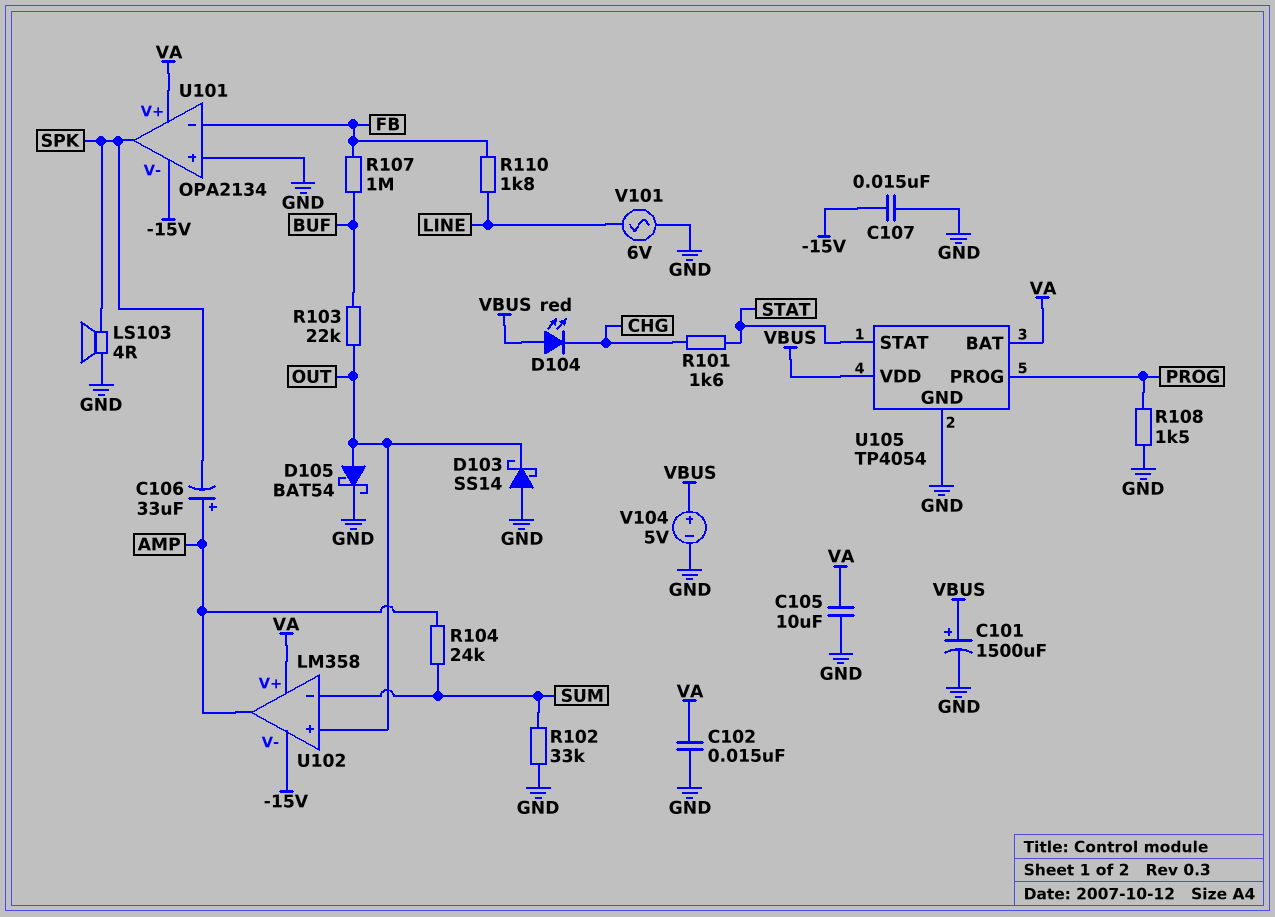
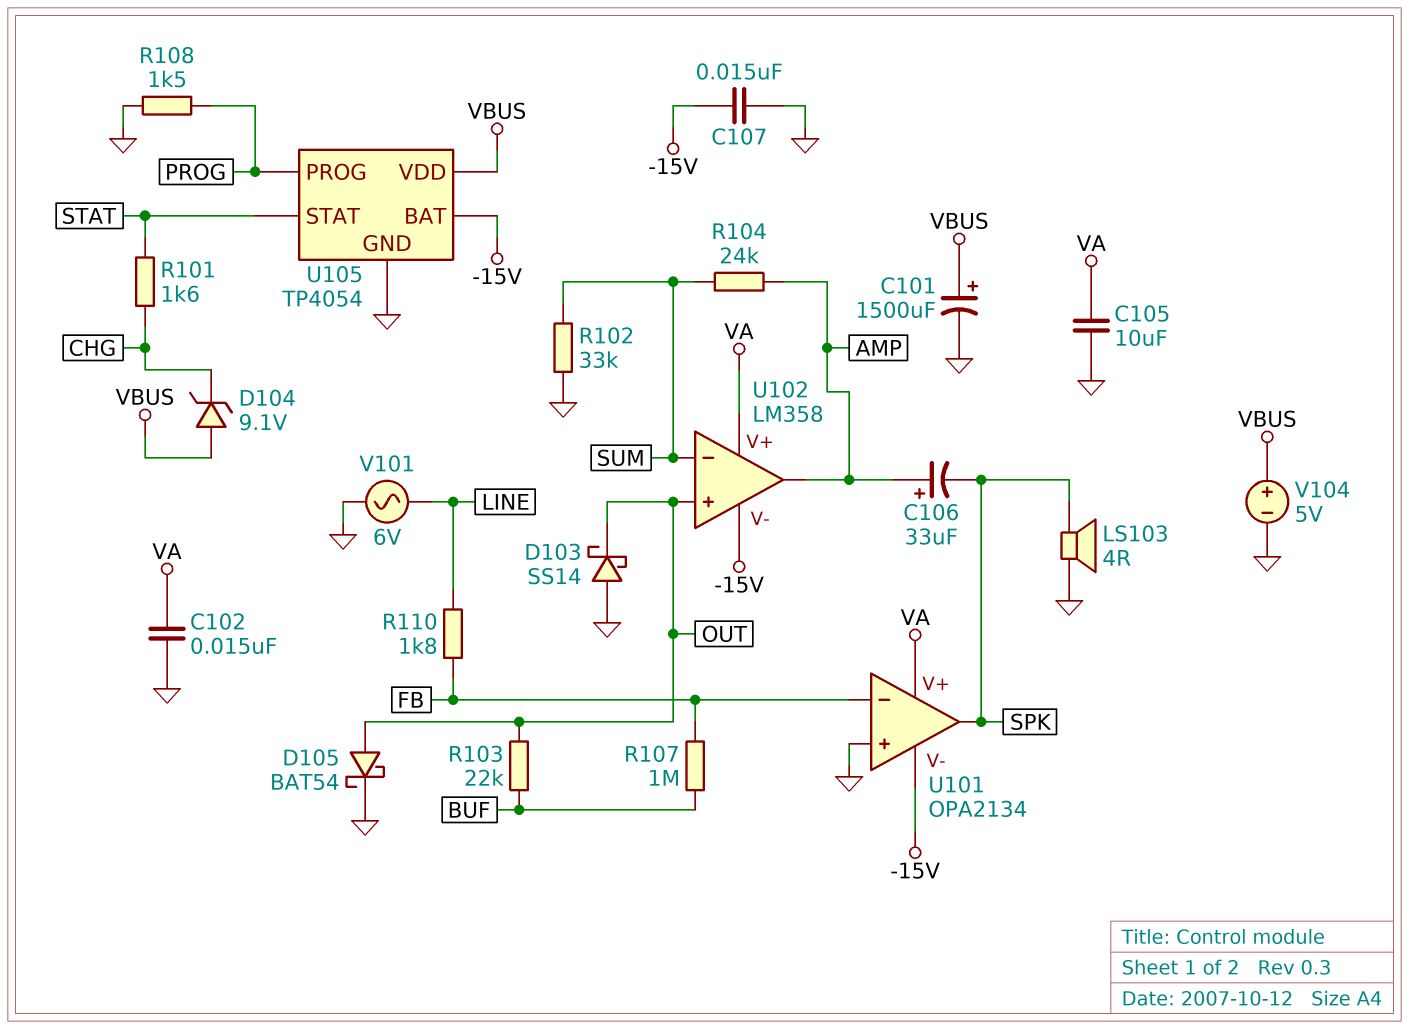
D104: LED red (A VBUS, K CHG) -> zener 9.1V (A VBUS, K CHG)
U105 pin BAT: VA -> -15V

